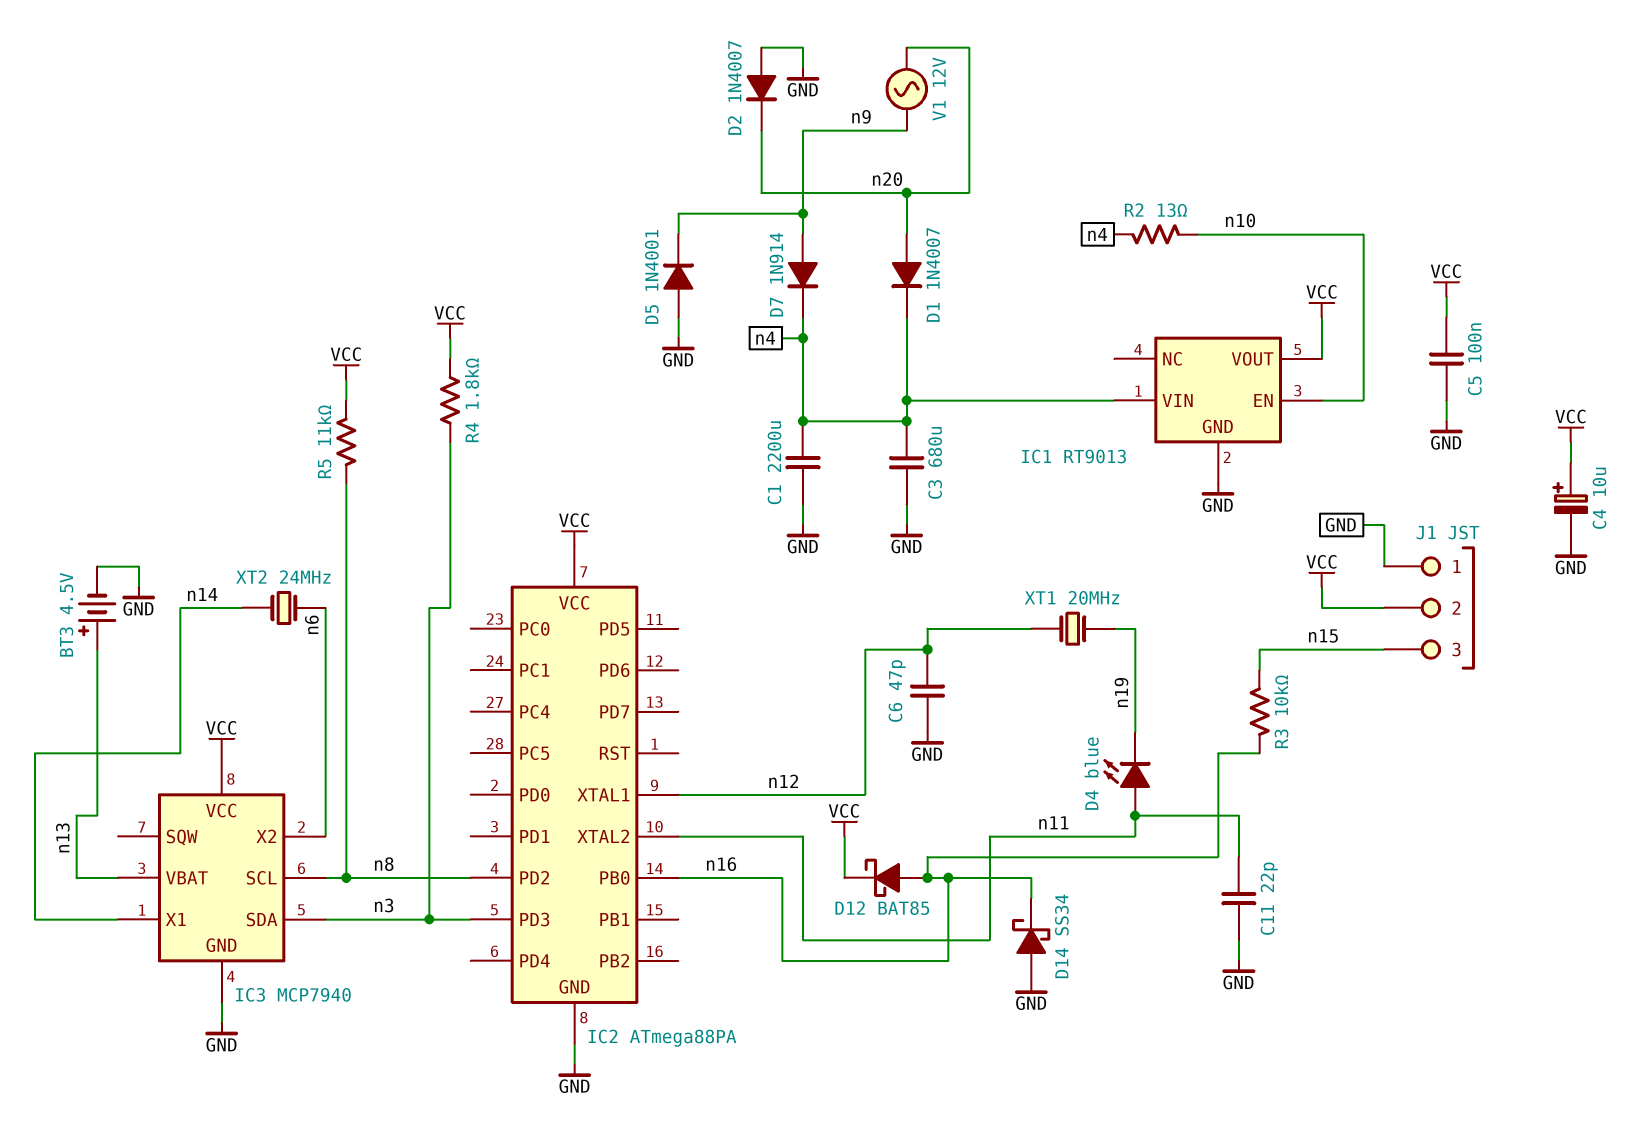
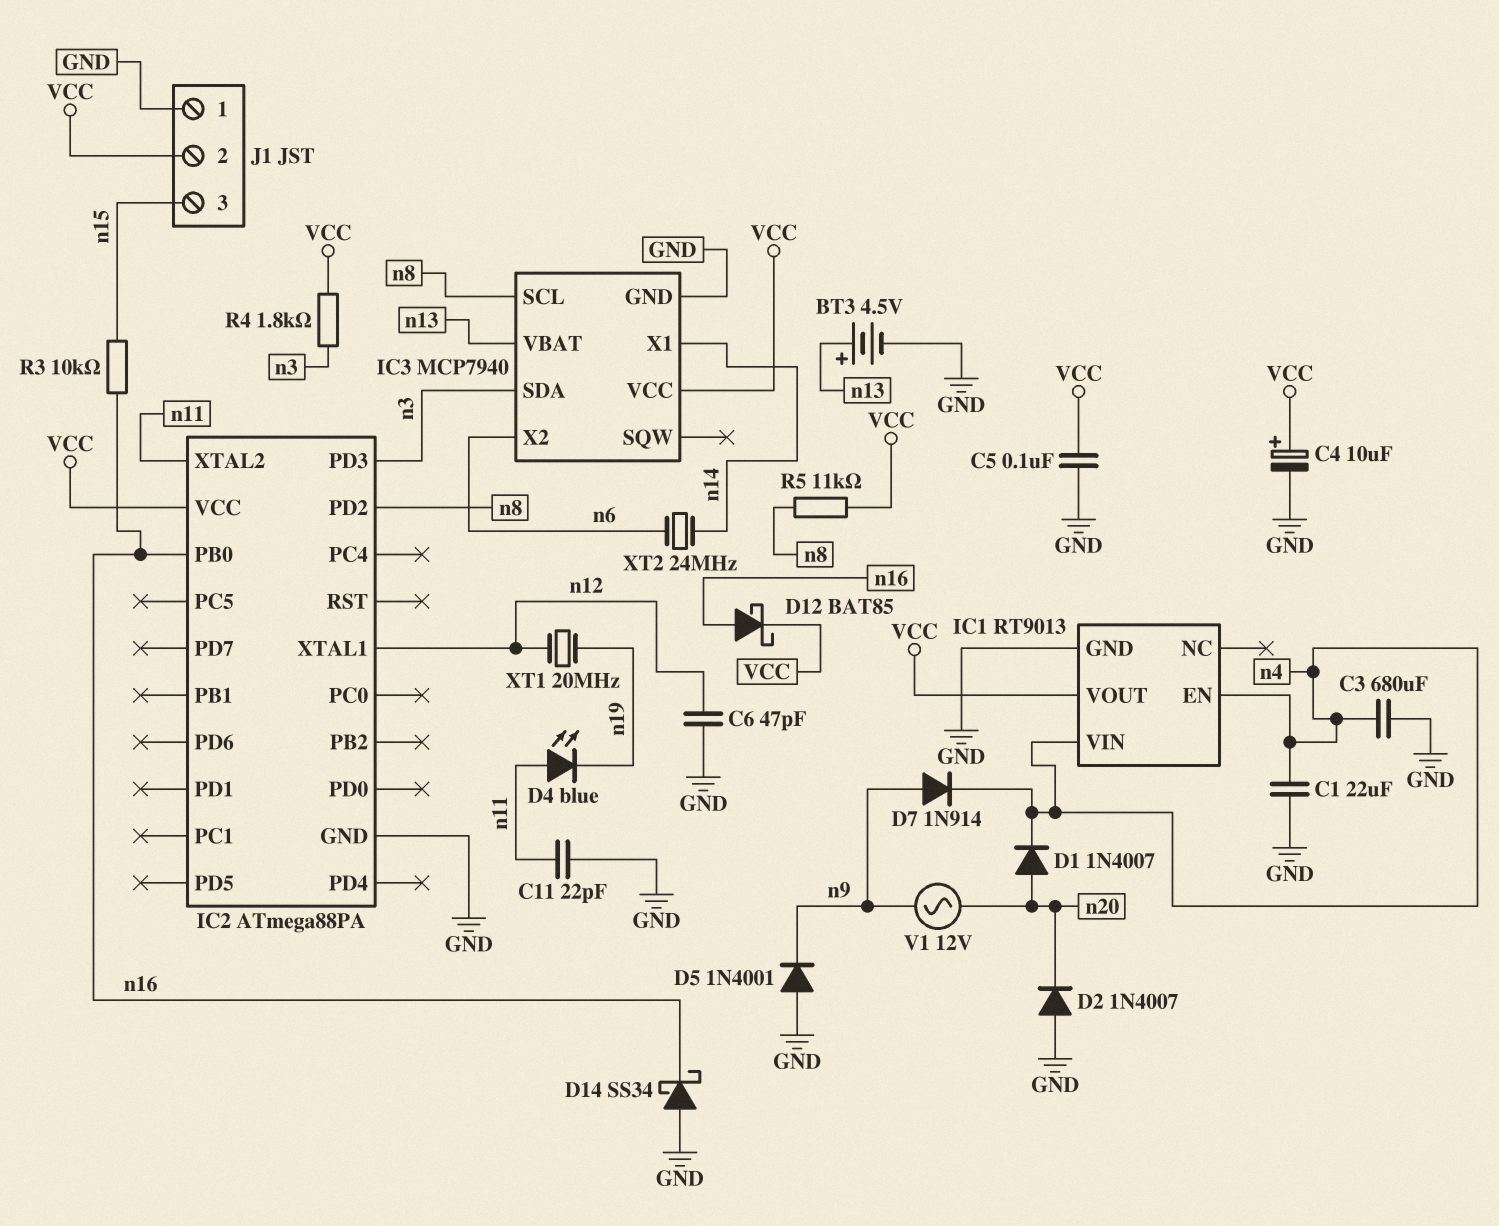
C1: 2200uF (GND, n4) -> 22uF (GND, n4)
IC1 pin EN: n10 -> n4
R2: 13 (n4, n10) -> none

